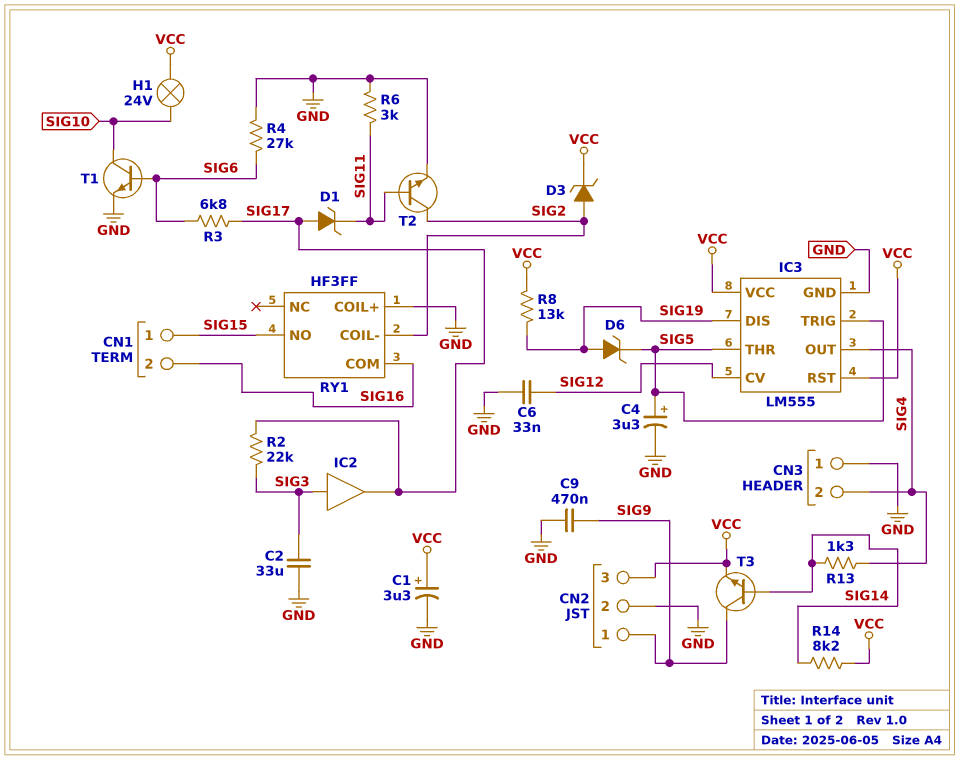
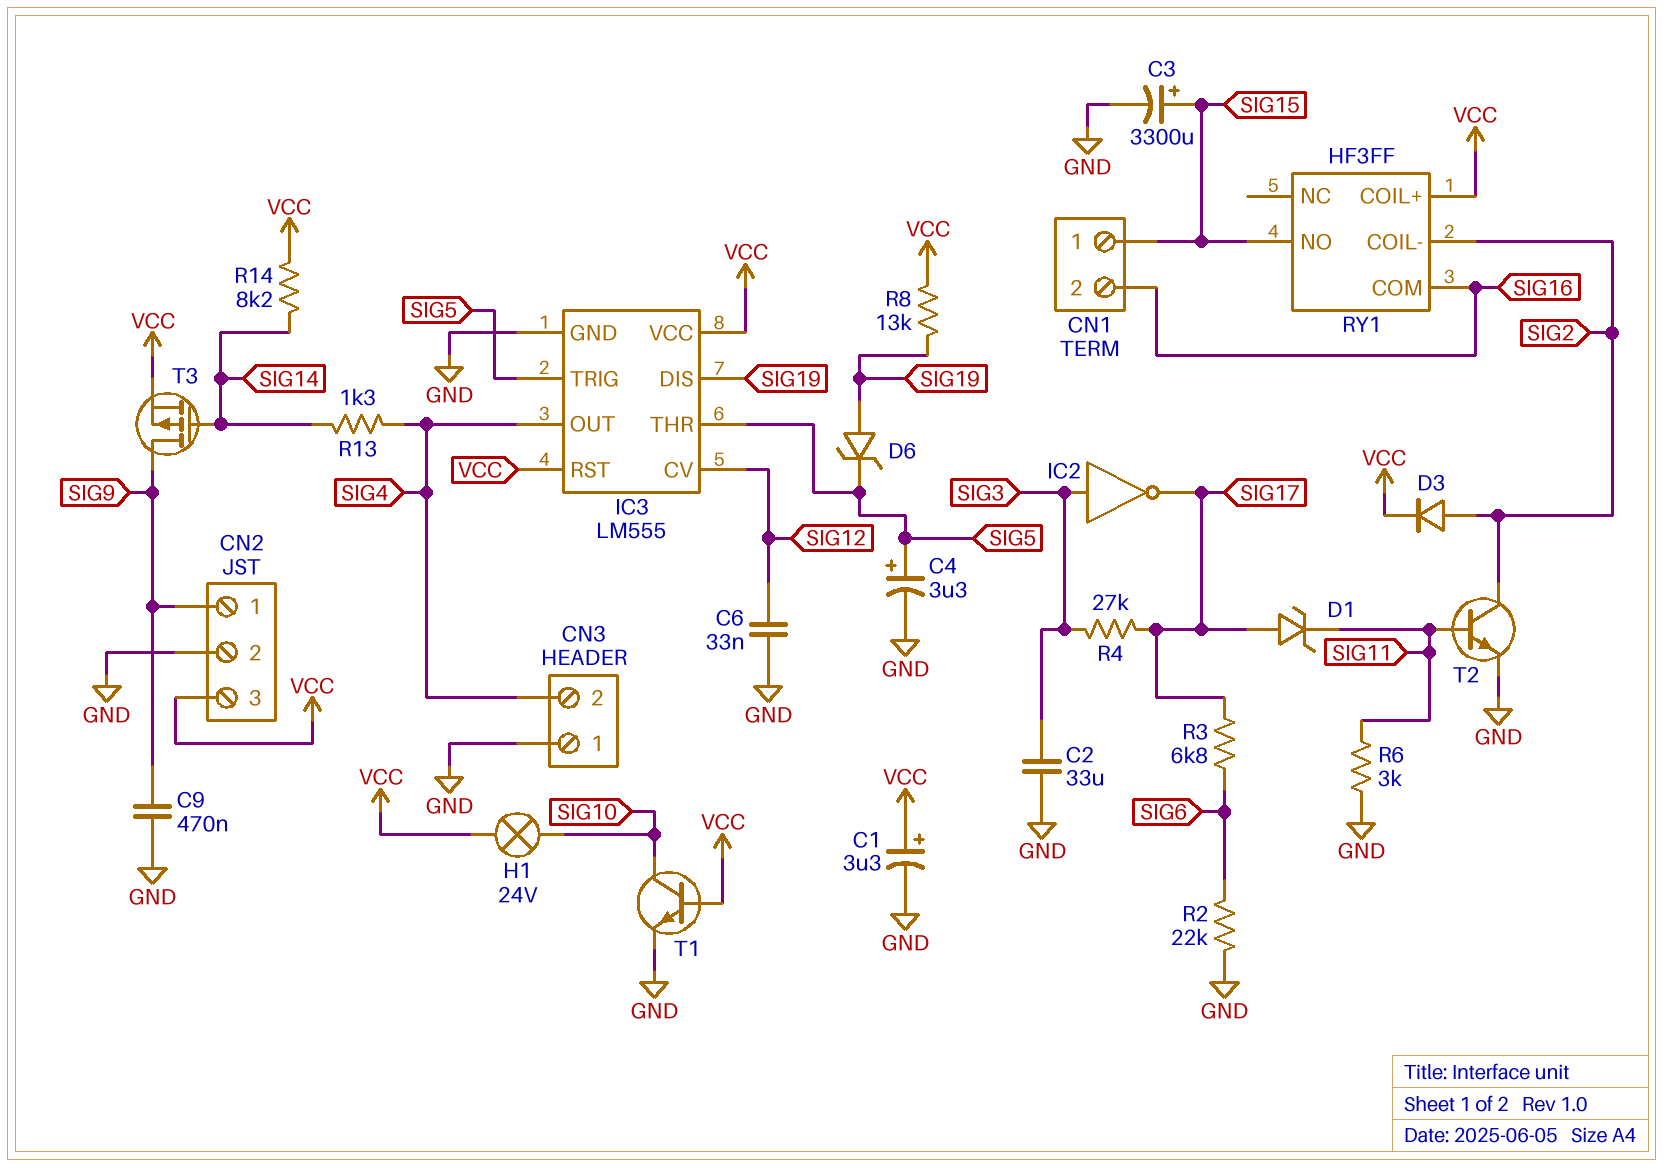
C3: none -> 3300uF (plus SIG15, minus GND)
D3: zener (A SIG2, K VCC) -> diode (A SIG2, K VCC)
IC2: buffer (in SIG3, out SIG17) -> NOT (in SIG3, out SIG17)
R2: 22k (SIG3, SIG17) -> 22k (GND, SIG6)
R4: 27k (GND, SIG6) -> 27k (SIG3, SIG17)
RY1 pin COIL+: GND -> VCC
T1: NPN (B SIG6, C SIG10, E GND) -> NPN (B VCC, C SIG10, E GND)
T3: NPN (B SIG14, C SIG9, E VCC) -> PMOS (G SIG14, D SIG9, S VCC)

